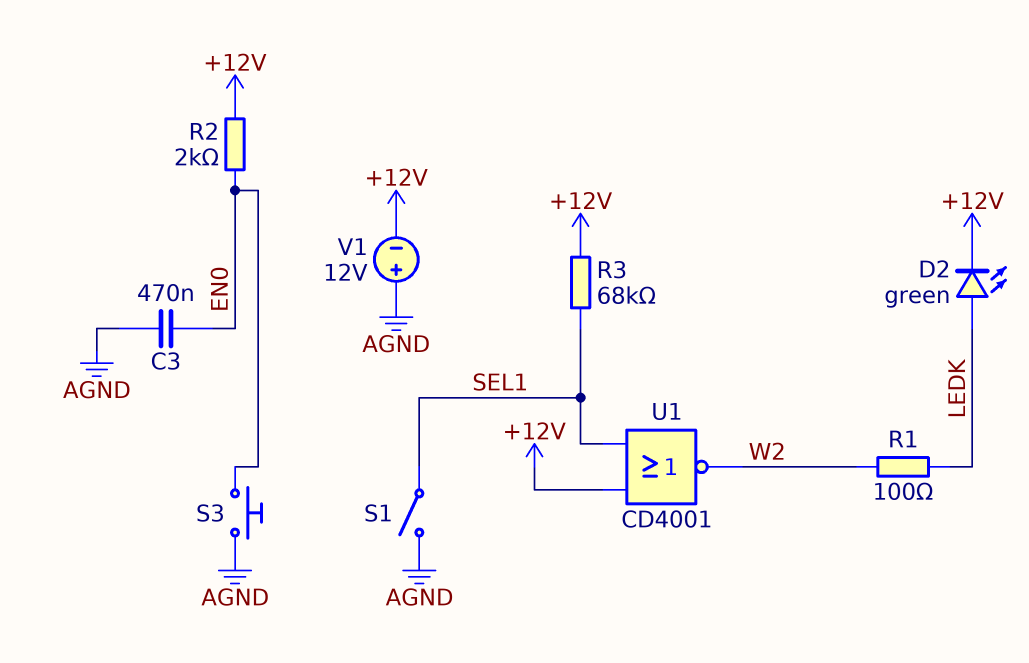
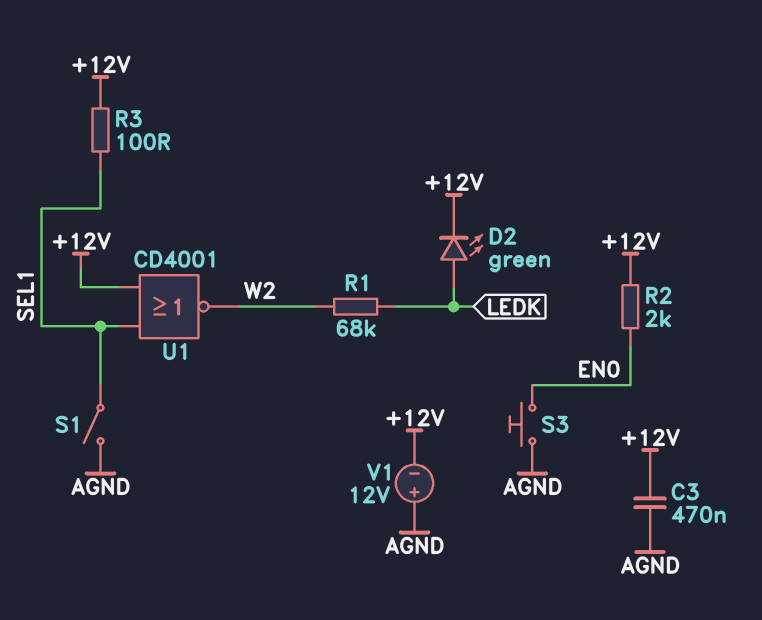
C3: 470nF (AGND, EN0) -> 470nF (+12V, AGND)
R1: 100 (LEDK, W2) -> 68k (LEDK, W2)
R3: 68k (+12V, SEL1) -> 100 (+12V, SEL1)

